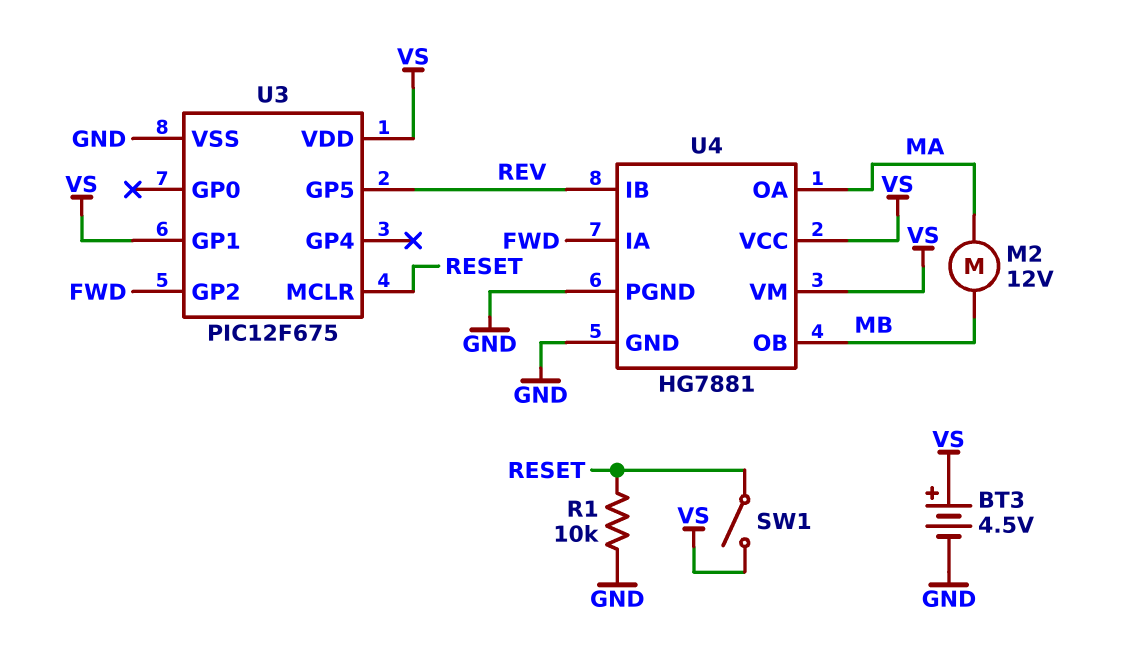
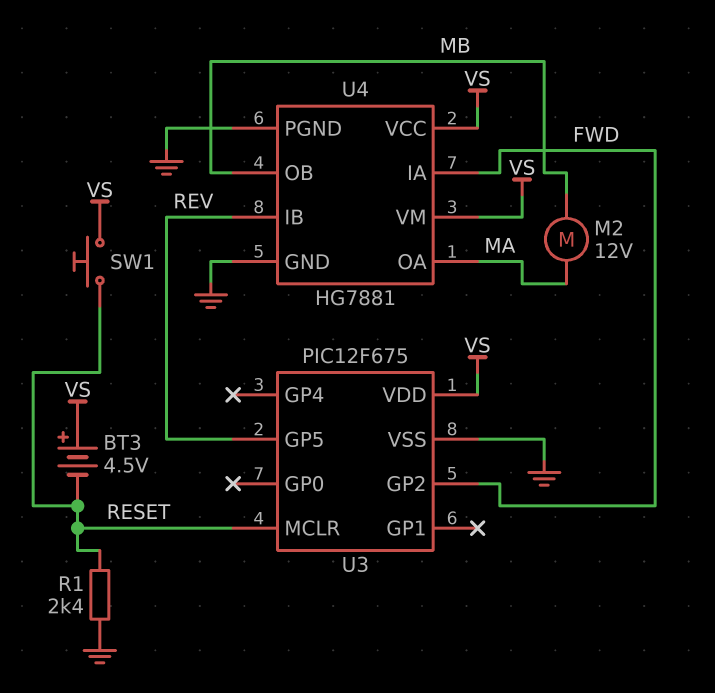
BT3: 4.5V (plus VS, minus GND) -> 4.5V (plus VS, minus RESET)
R1: 10k (GND, RESET) -> 2.4k (GND, RESET)
SW1: switch (RESET, VS) -> button (RESET, VS)
U3 pin GP1: VS -> none

